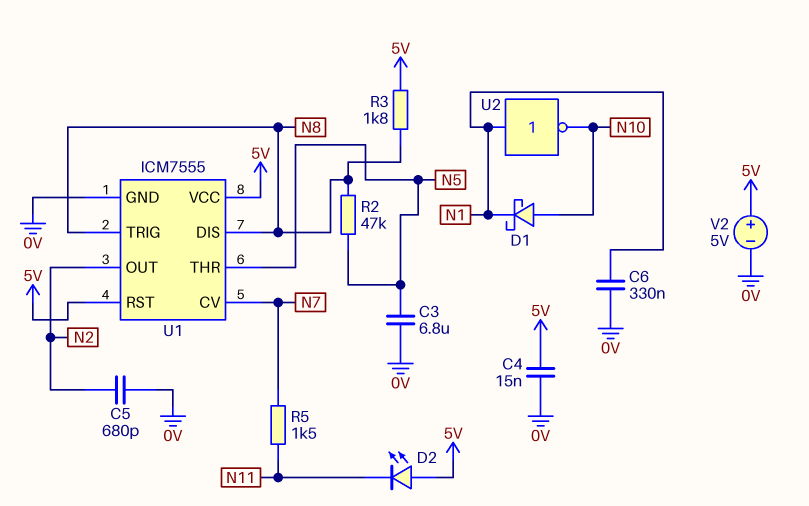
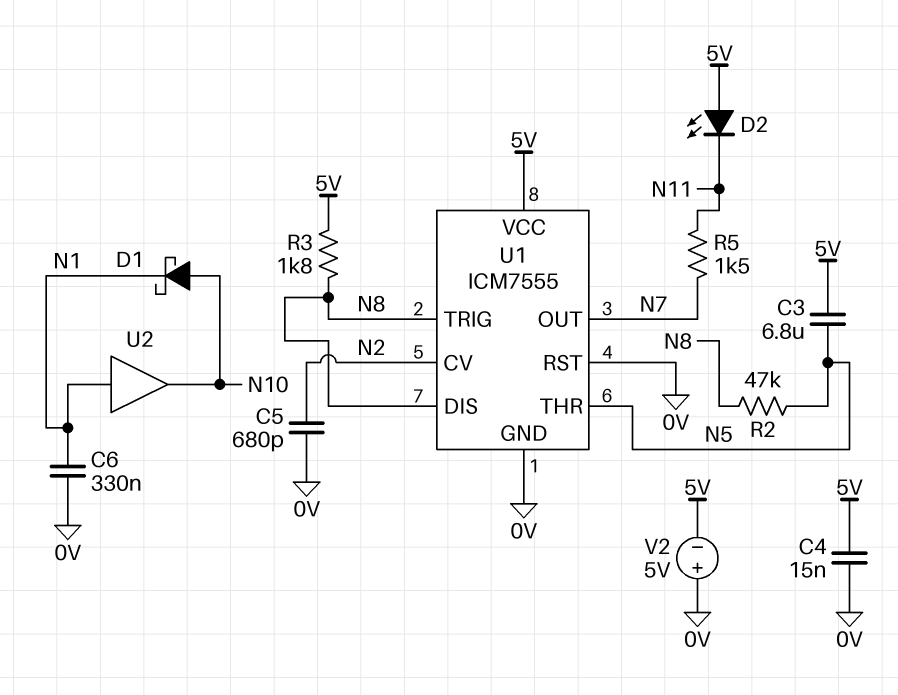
C3: 6.8uF (0V, N5) -> 6.8uF (5V, N5)
U1 pin CV: N7 -> N2
U1 pin OUT: N2 -> N7
U1 pin RST: 5V -> 0V
U2: NOT (in N1, out N10) -> buffer (in N1, out N10)
V2: 5V (plus 5V, minus 0V) -> 5V (plus 0V, minus 5V)

